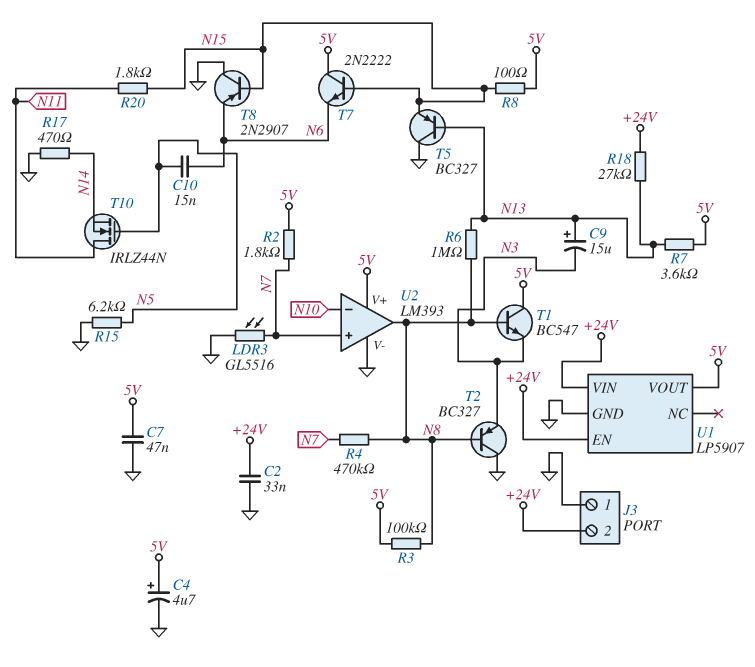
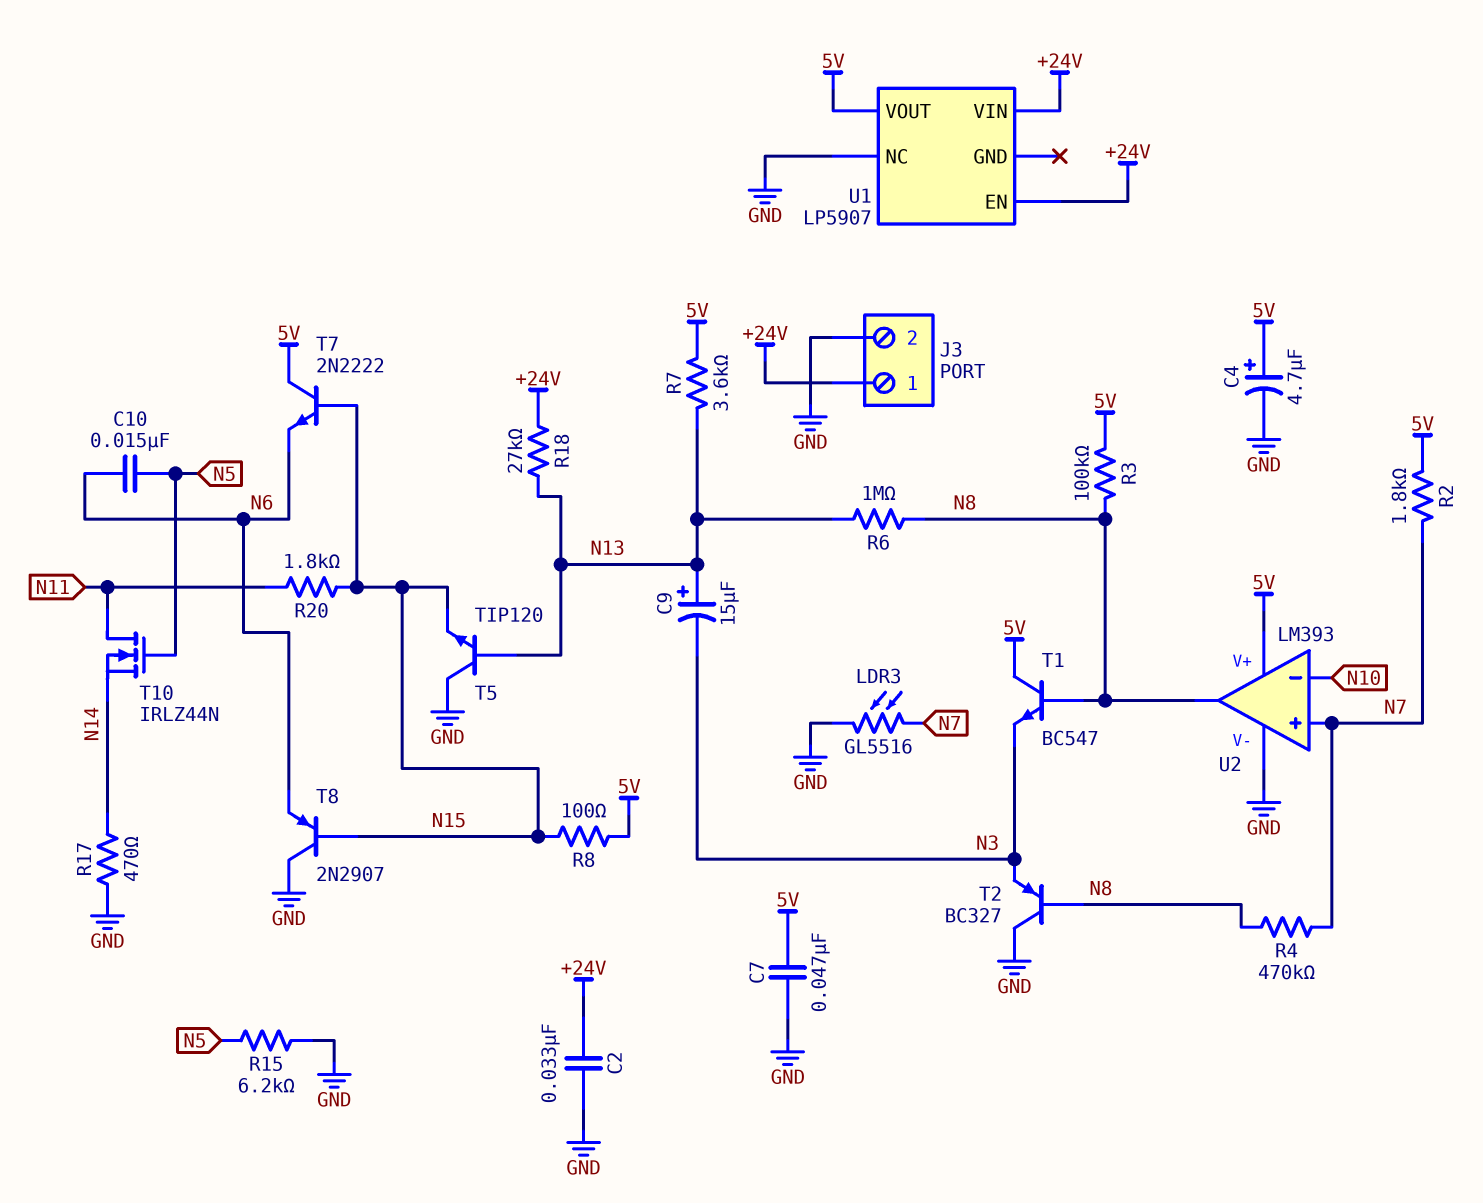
J3 pin 1: GND -> +24V
J3 pin 2: +24V -> GND
T5: PNP BC327 (B N13, C GND, E N15) -> NPN TIP120 (B N13, C GND, E N15)
U1 pin GND: GND -> none
U1 pin NC: none -> GND

